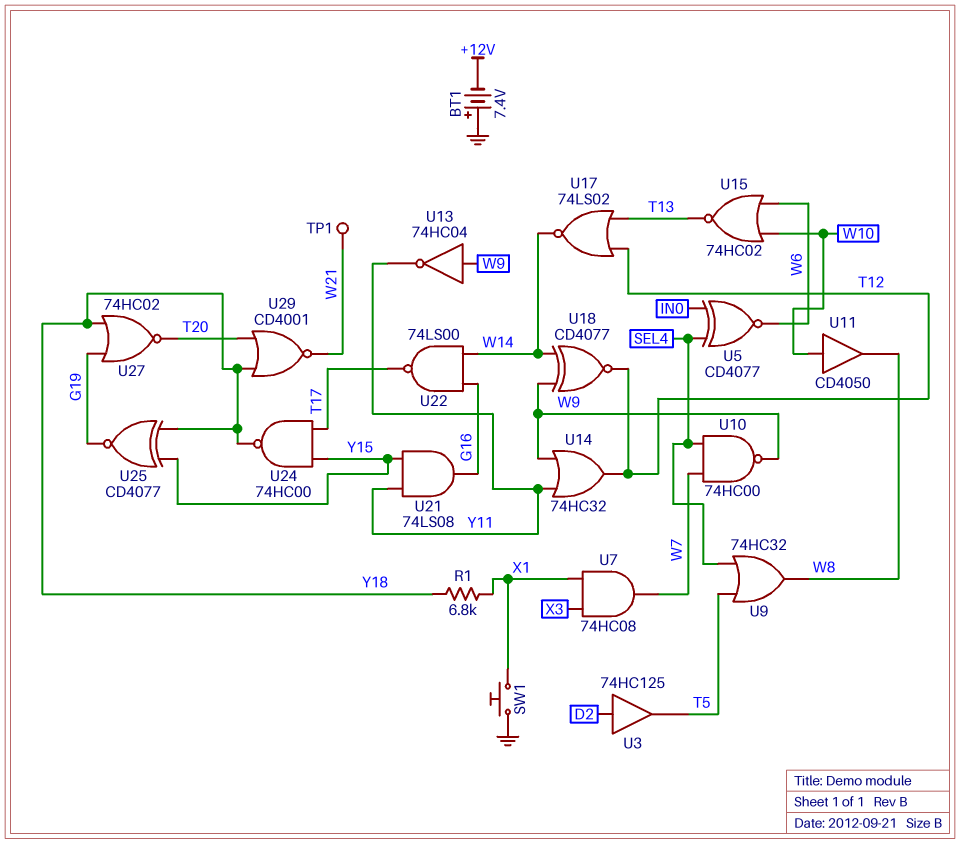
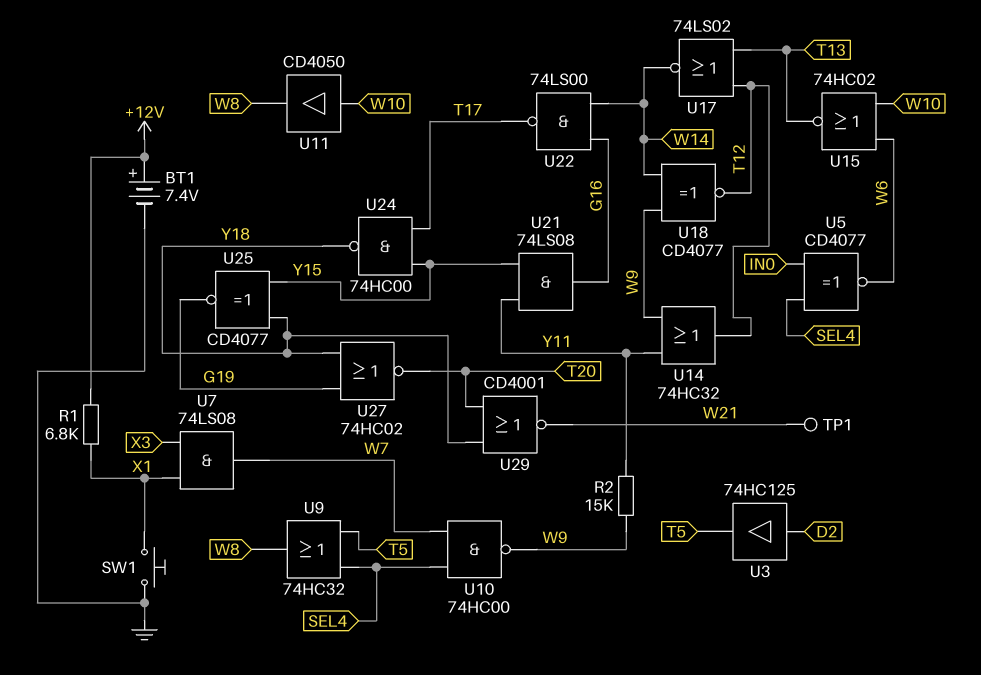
BT1: 7.4V (plus GND, minus +12V) -> 7.4V (plus +12V, minus GND)
R1: 6.8k (X1, Y18) -> 6.8k (+12V, X1)
R2: none -> 15k (W9, Y11)
U7: AND 74HC08 (in X1, in X3, out W7) -> AND 74LS08 (in X1, in X3, out W7)
U13: NOT 74HC04 (in W9, out Y11) -> none

